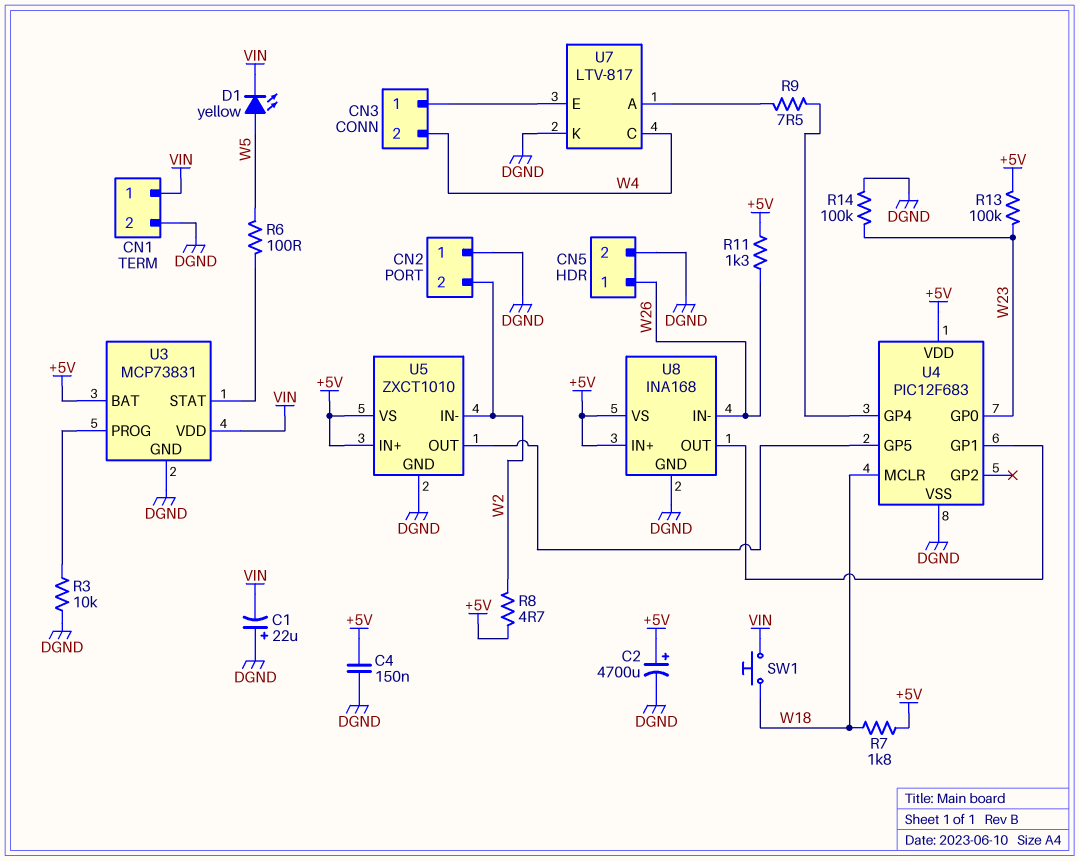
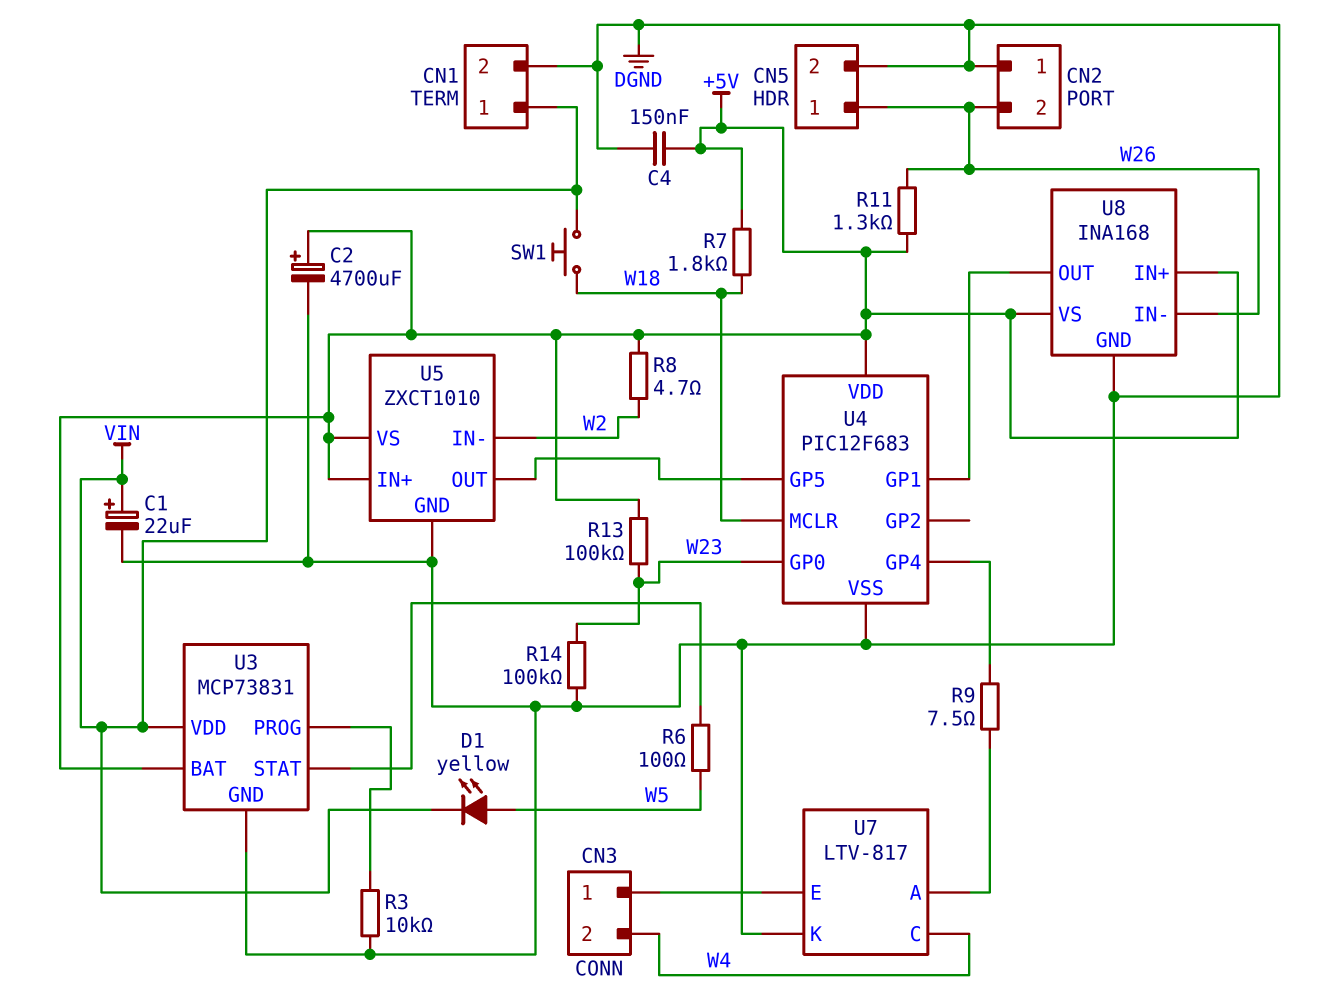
C1: 22uF (plus DGND, minus VIN) -> 22uF (plus VIN, minus DGND)
CN2 pin 2: W2 -> W26

